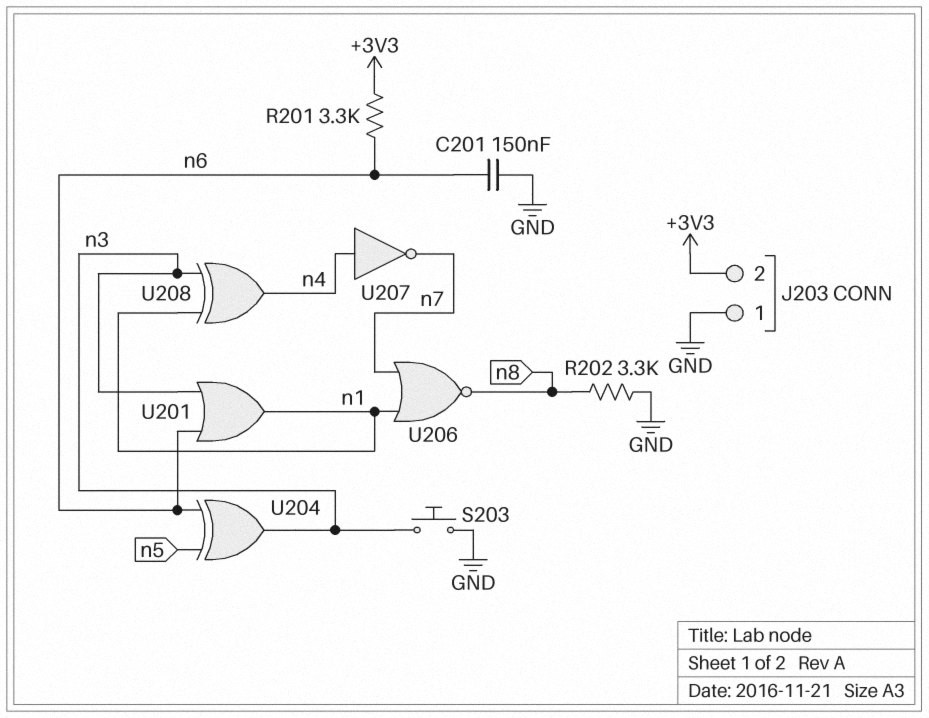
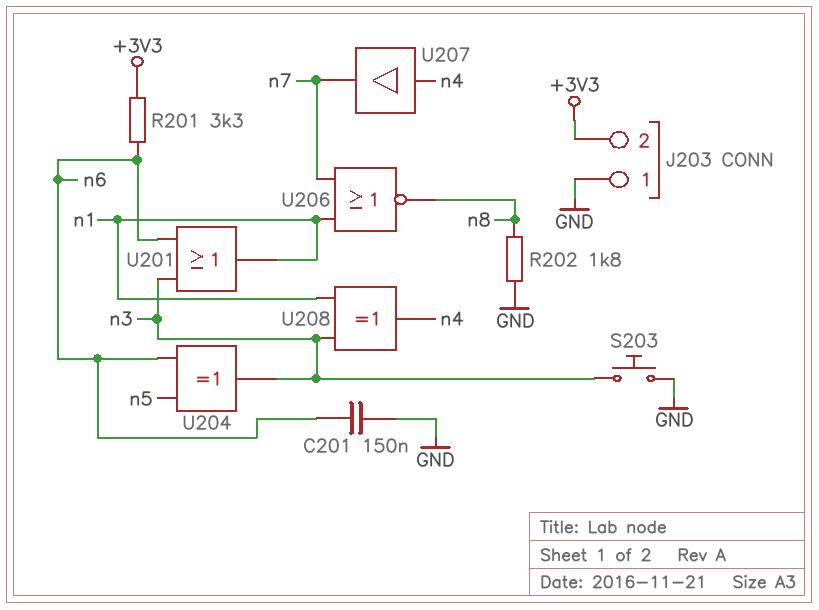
R202: 3.3k (GND, n8) -> 1.8k (GND, n8)
U207: NOT (in n4, out n7) -> buffer (in n4, out n7)

